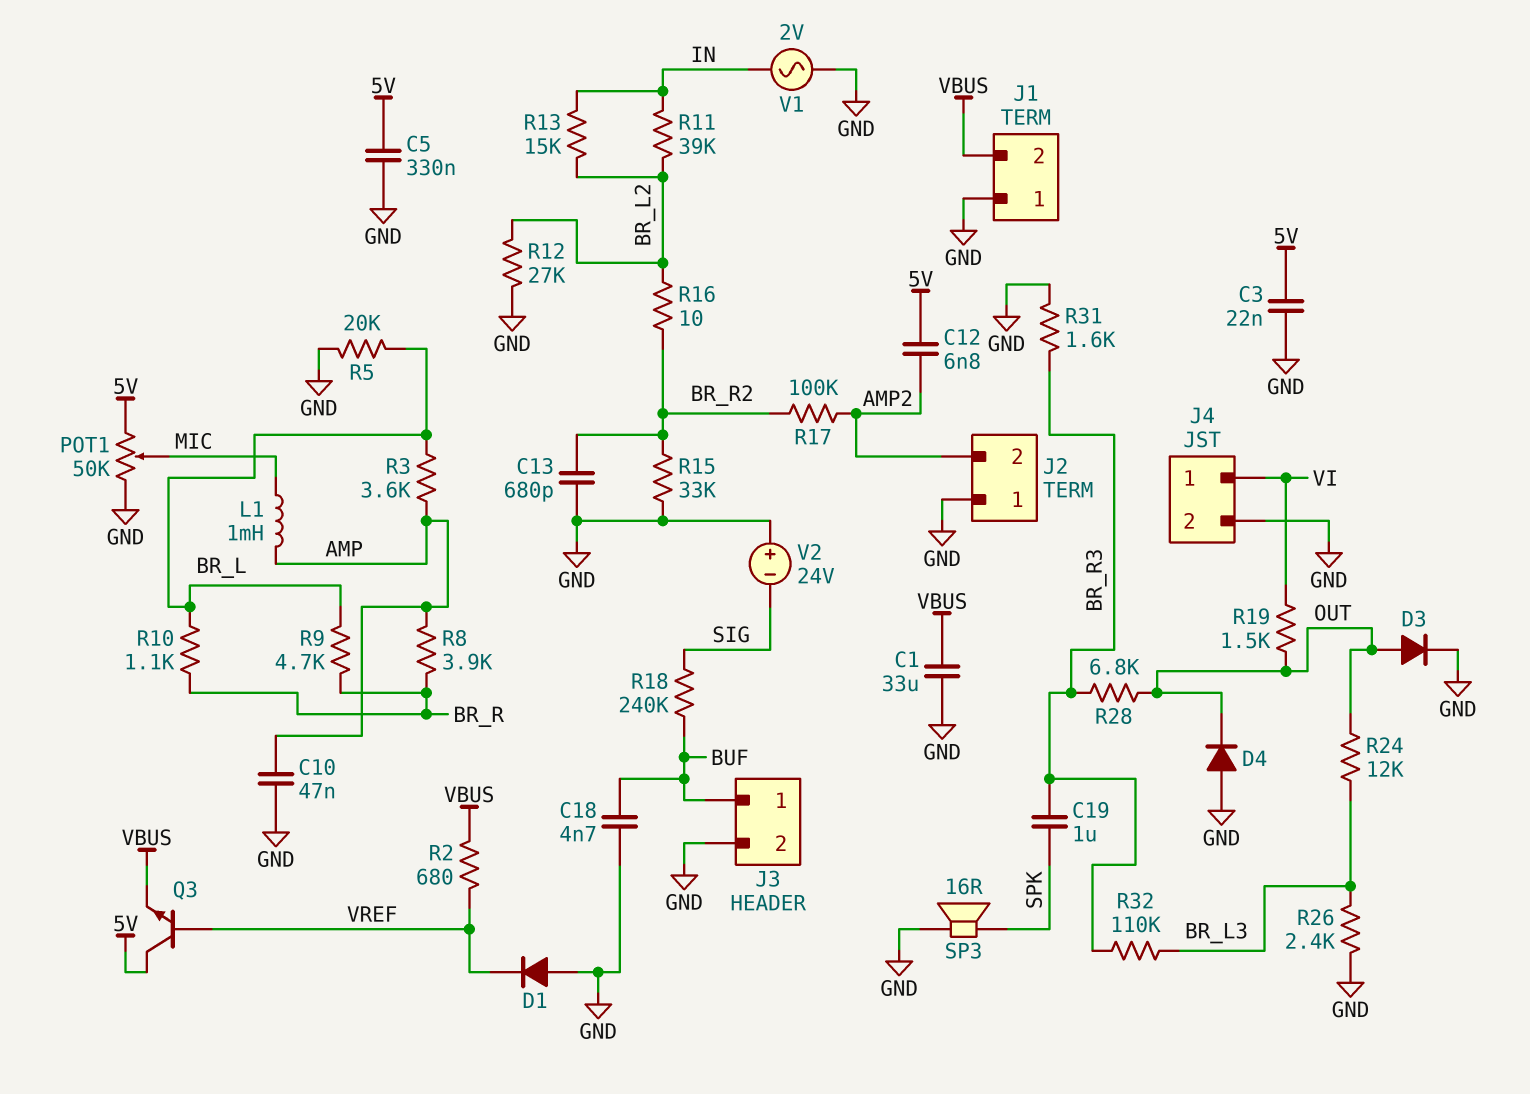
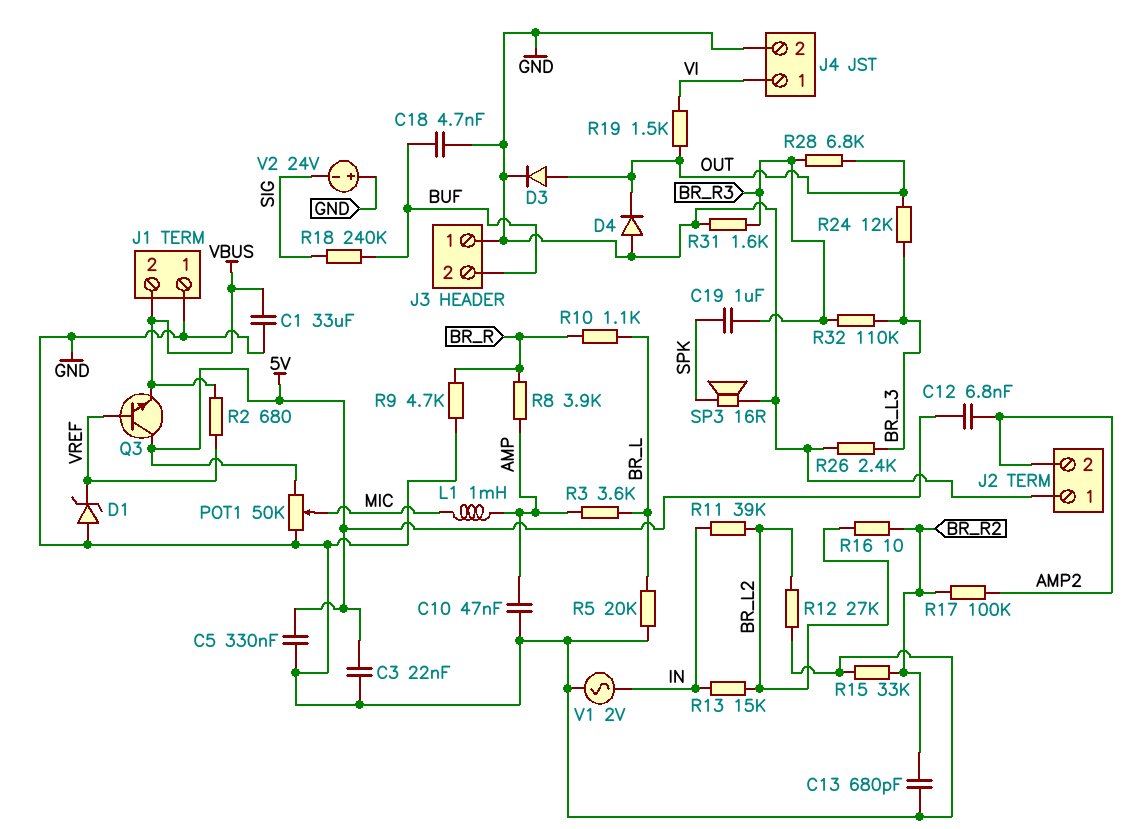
D1: diode (A GND, K VREF) -> zener (A GND, K VREF)
J3 pin 1: BUF -> GND
J3 pin 2: GND -> BUF
R9: 4.7k (BR_L, BR_R) -> 4.7k (BR_R, GND)

